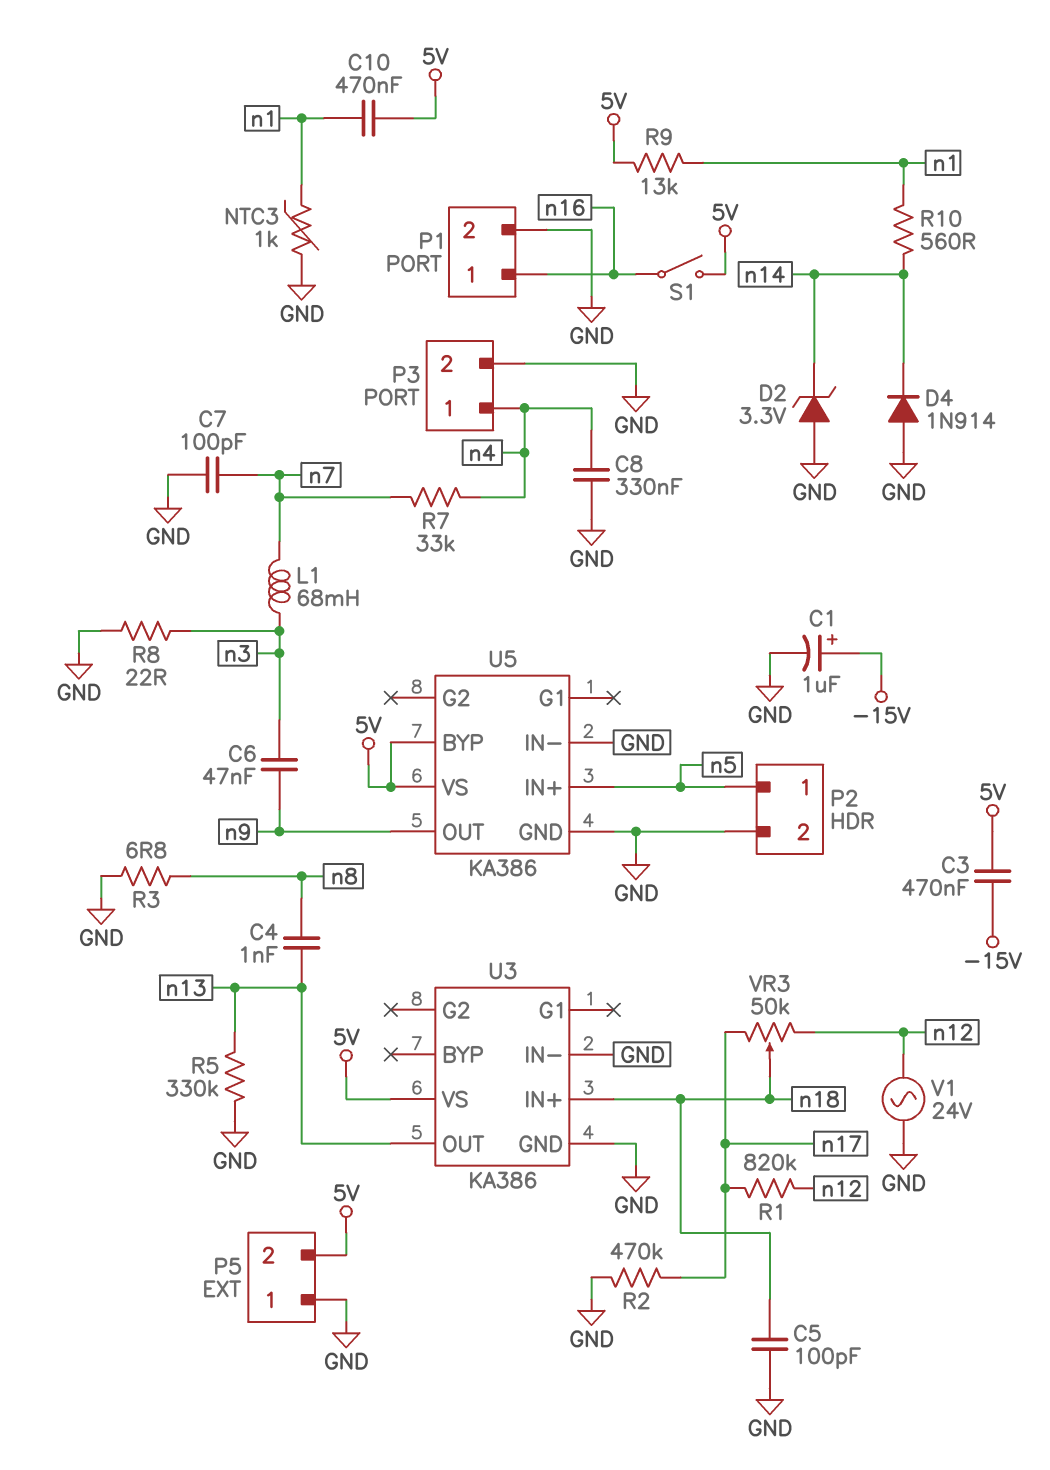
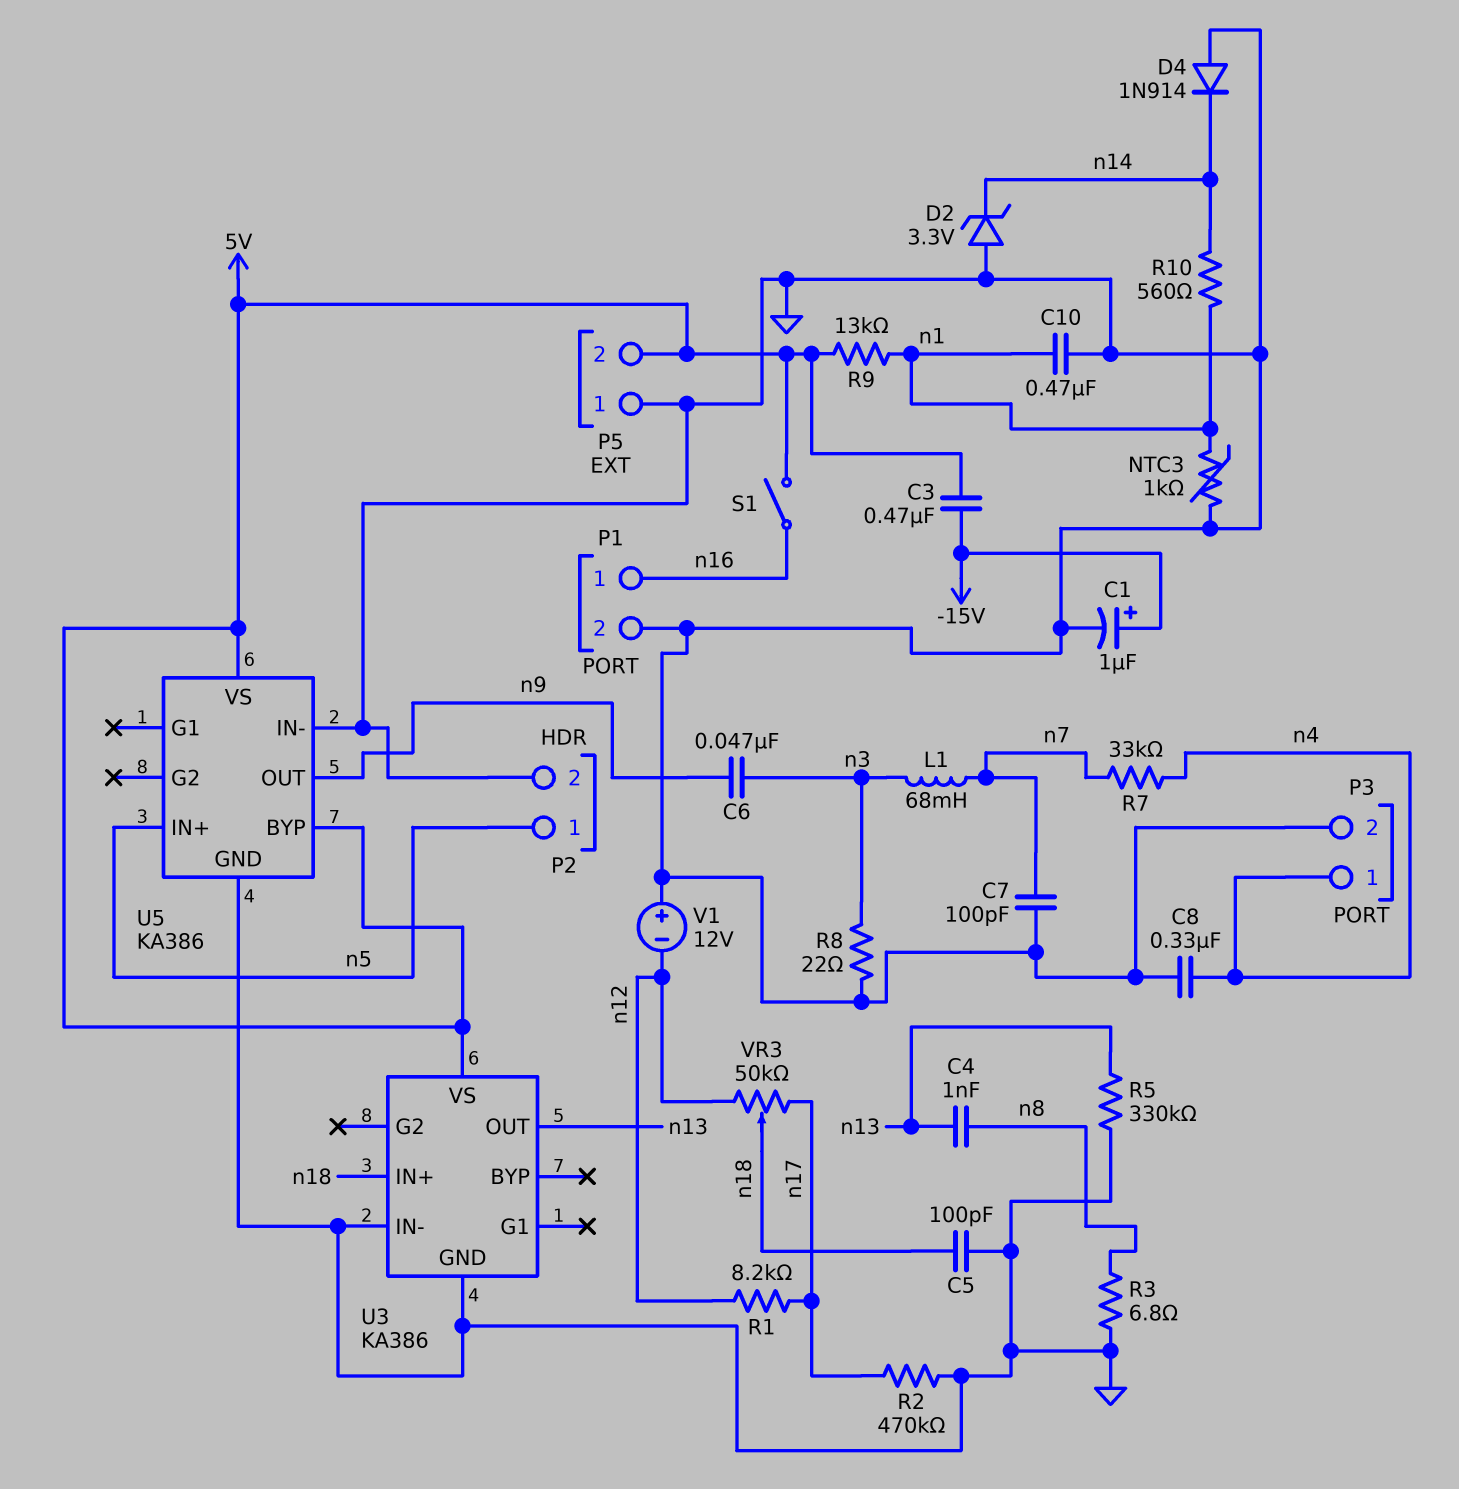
C10: 470nF (5V, n1) -> 470nF (GND, n1)
R1: 820k (n12, n17) -> 8.2k (n12, n17)
V1: AC 24V (GND, n12) -> 12V (plus GND, minus n12)

